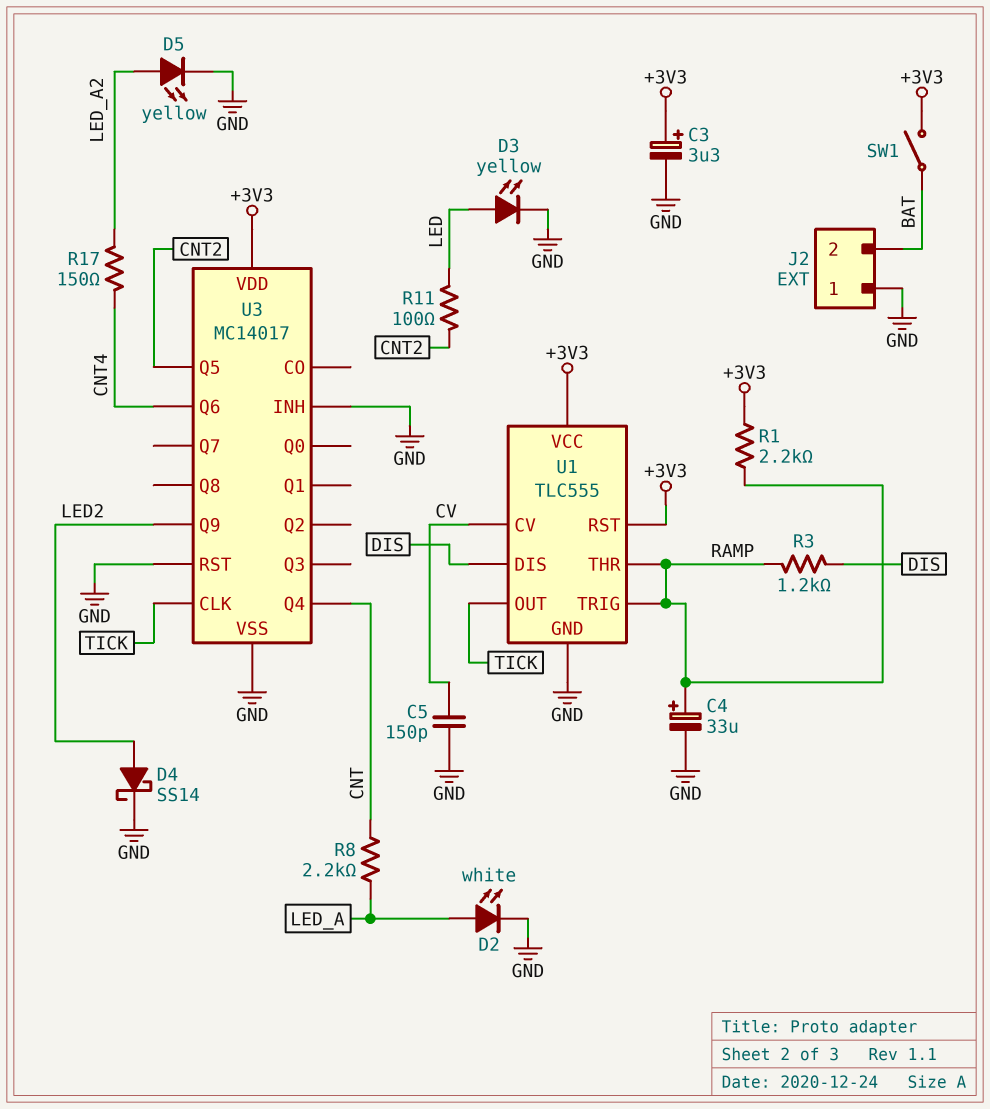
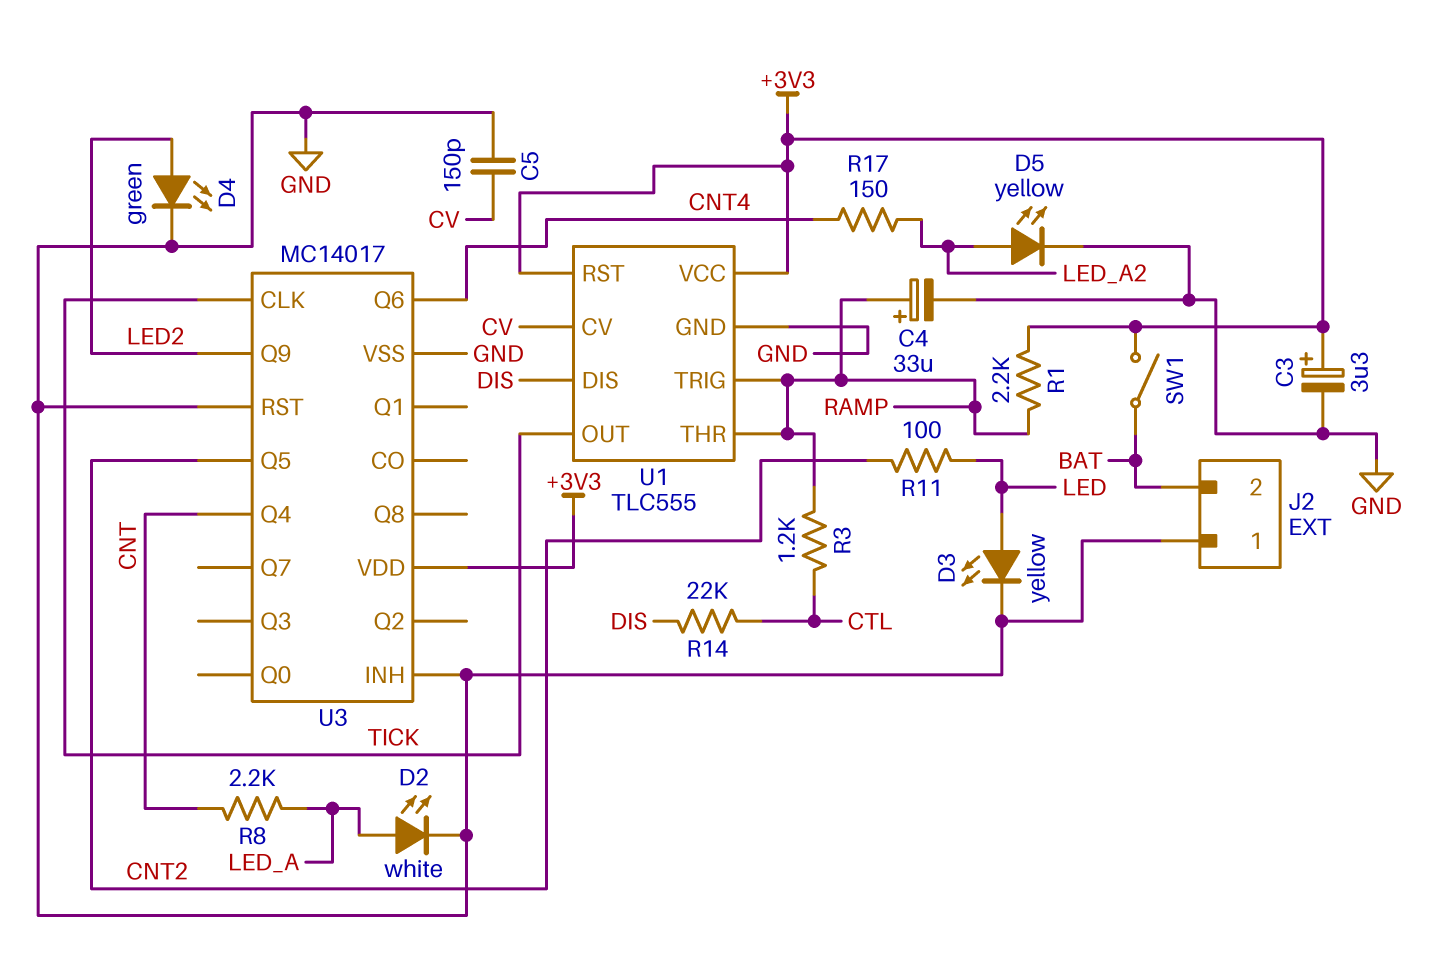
D4: schottky SS14 (A LED2, K GND) -> LED green (A LED2, K GND)
R3: 1.2k (DIS, RAMP) -> 1.2k (CTL, RAMP)
R14: none -> 22k (CTL, DIS)

